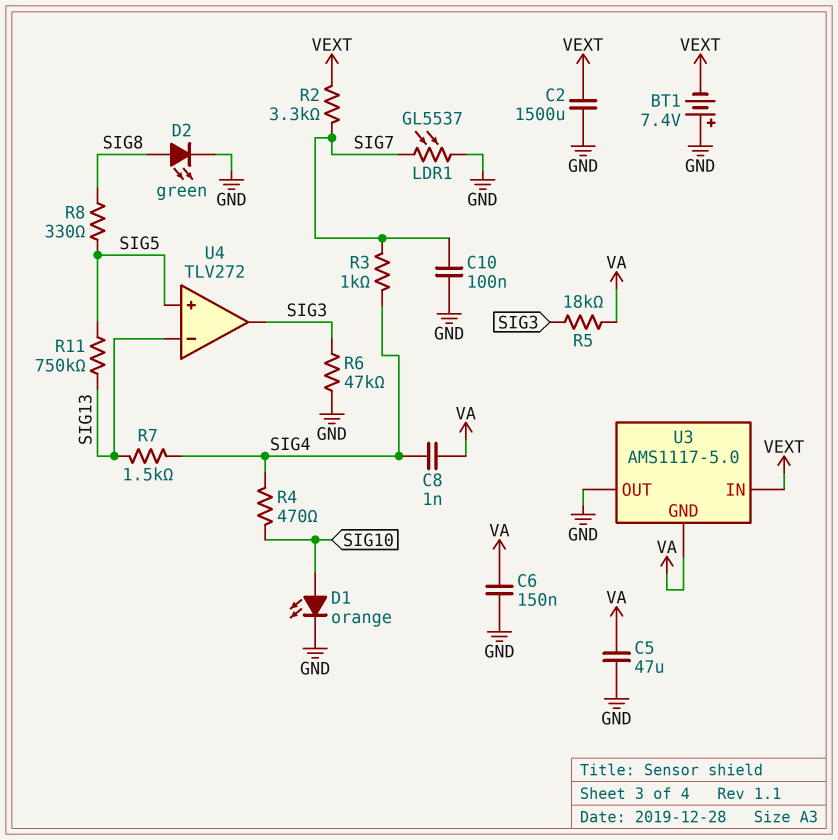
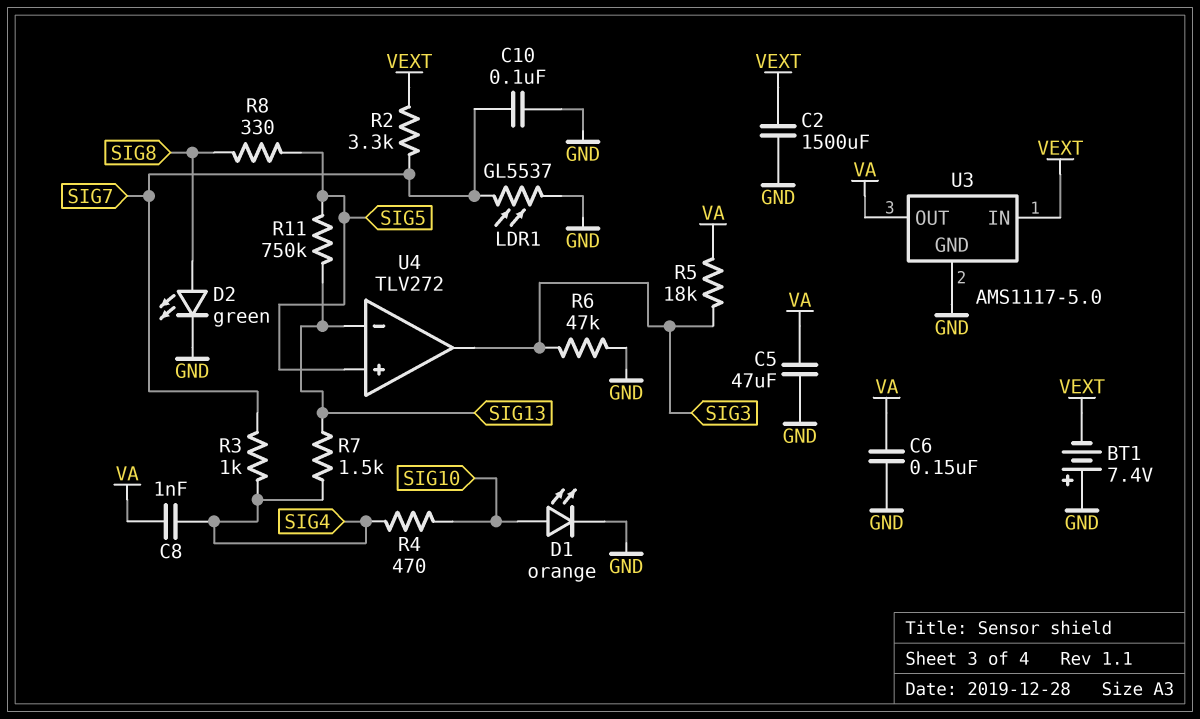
U3 pin GND: VA -> GND
U3 pin OUT: GND -> VA

